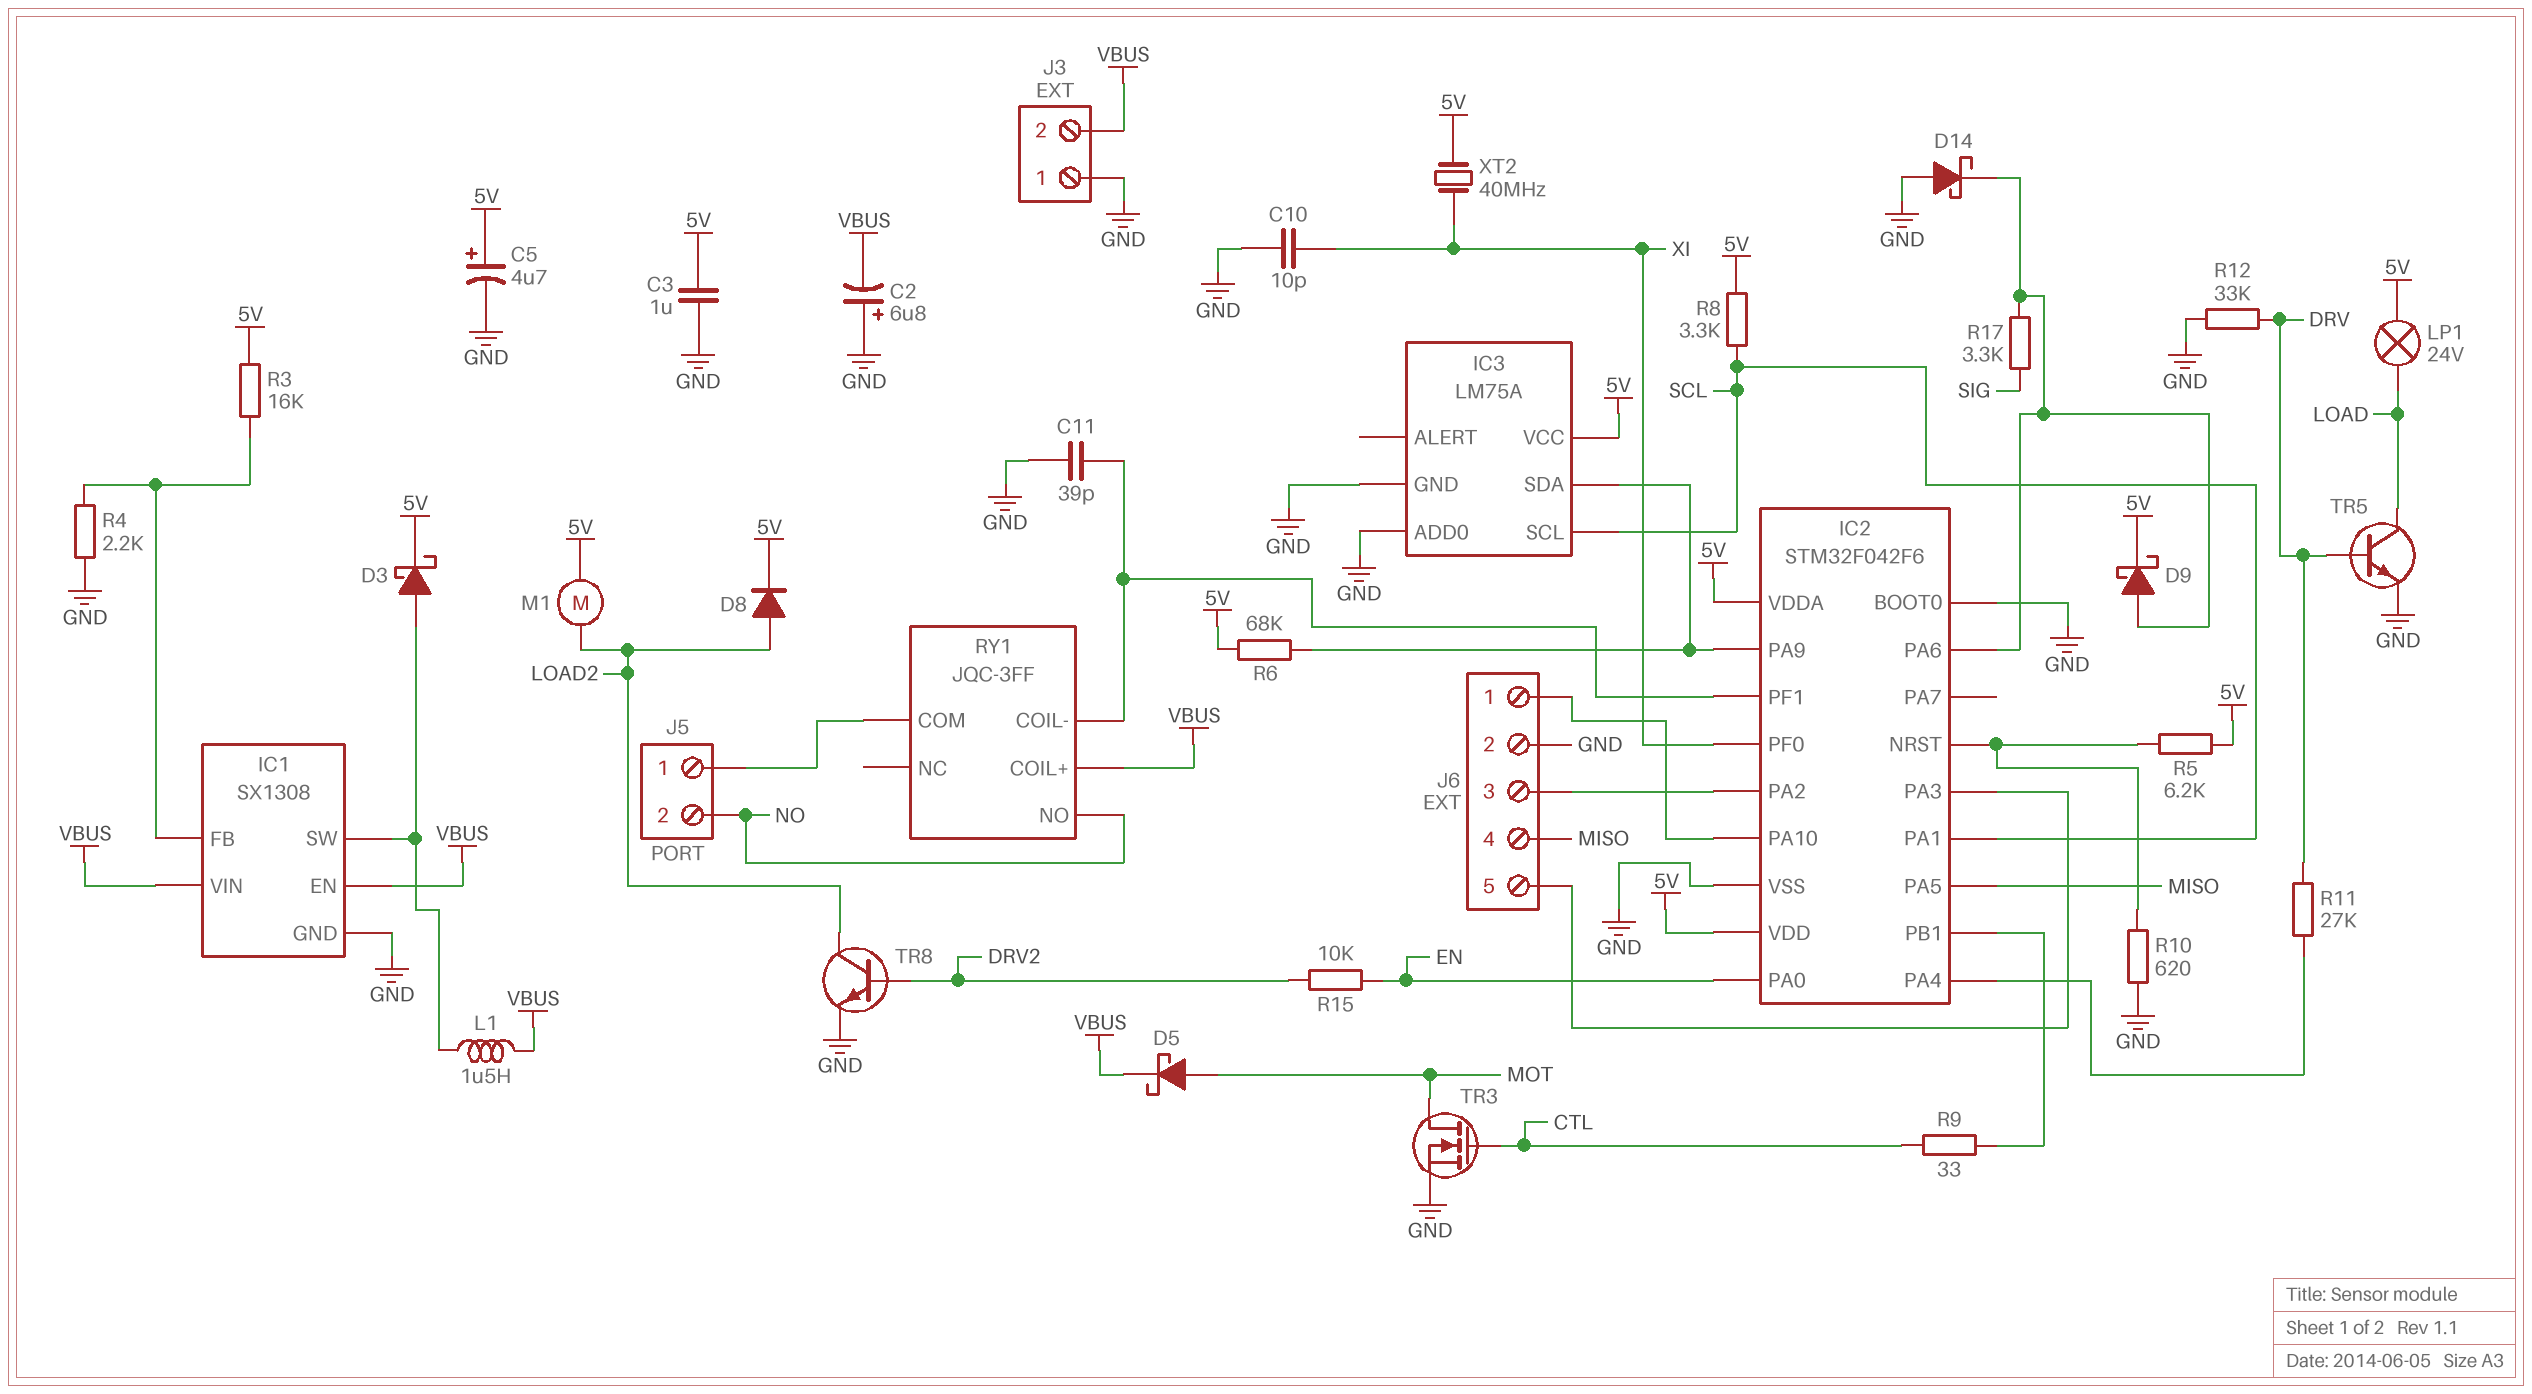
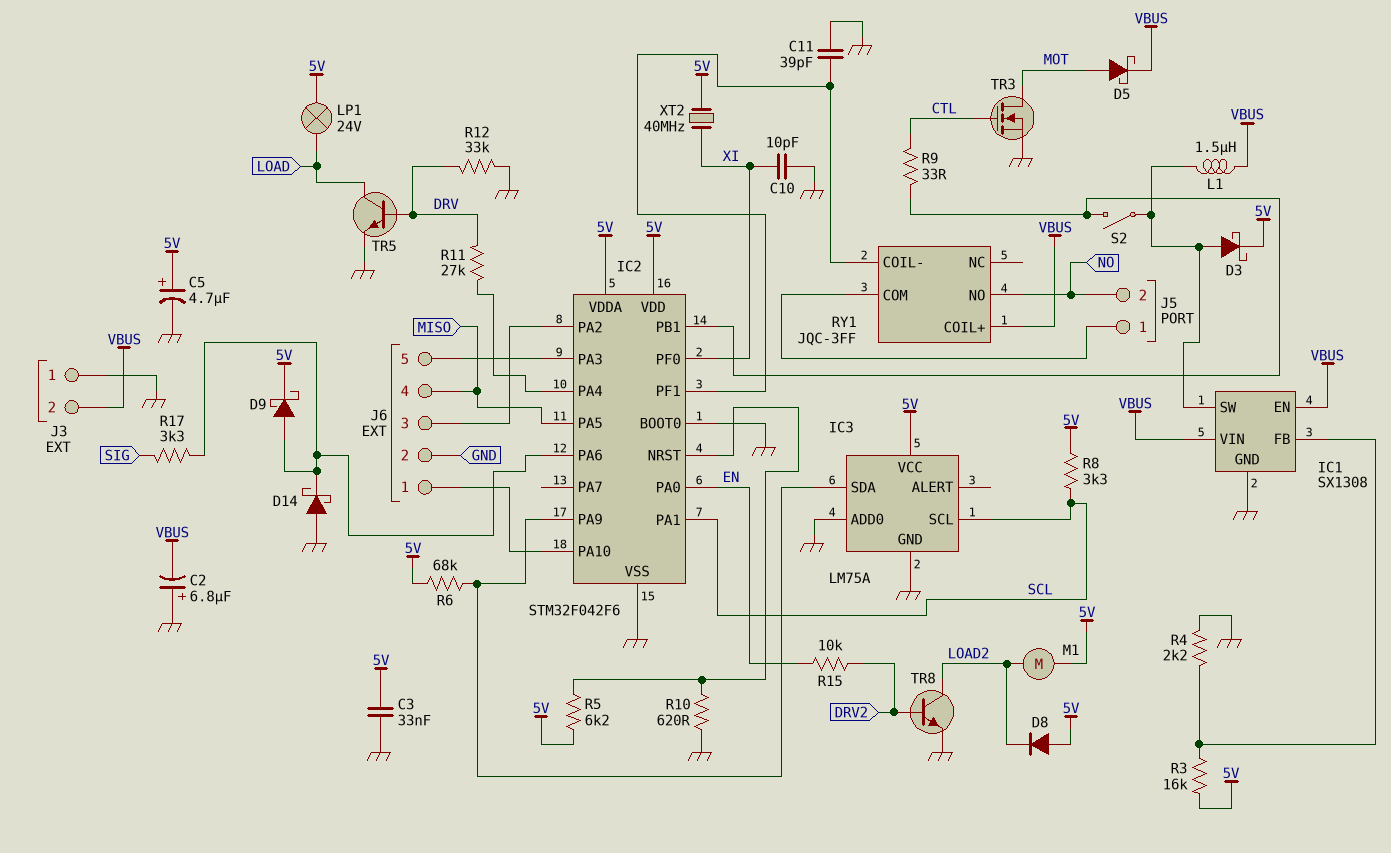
C3: 1uF (5V, GND) -> 33nF (5V, GND)
D8: diode (A LOAD2, K 5V) -> diode (A 5V, K LOAD2)
S2: none -> switch (IC1/SW, IC2/PB1)

